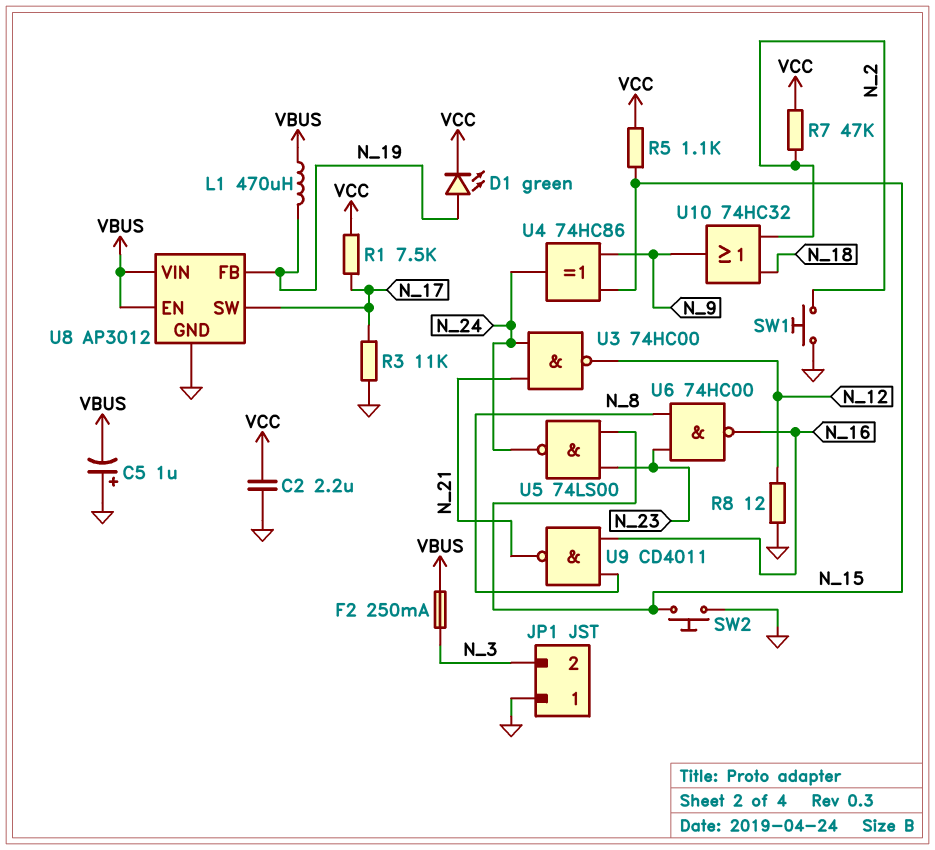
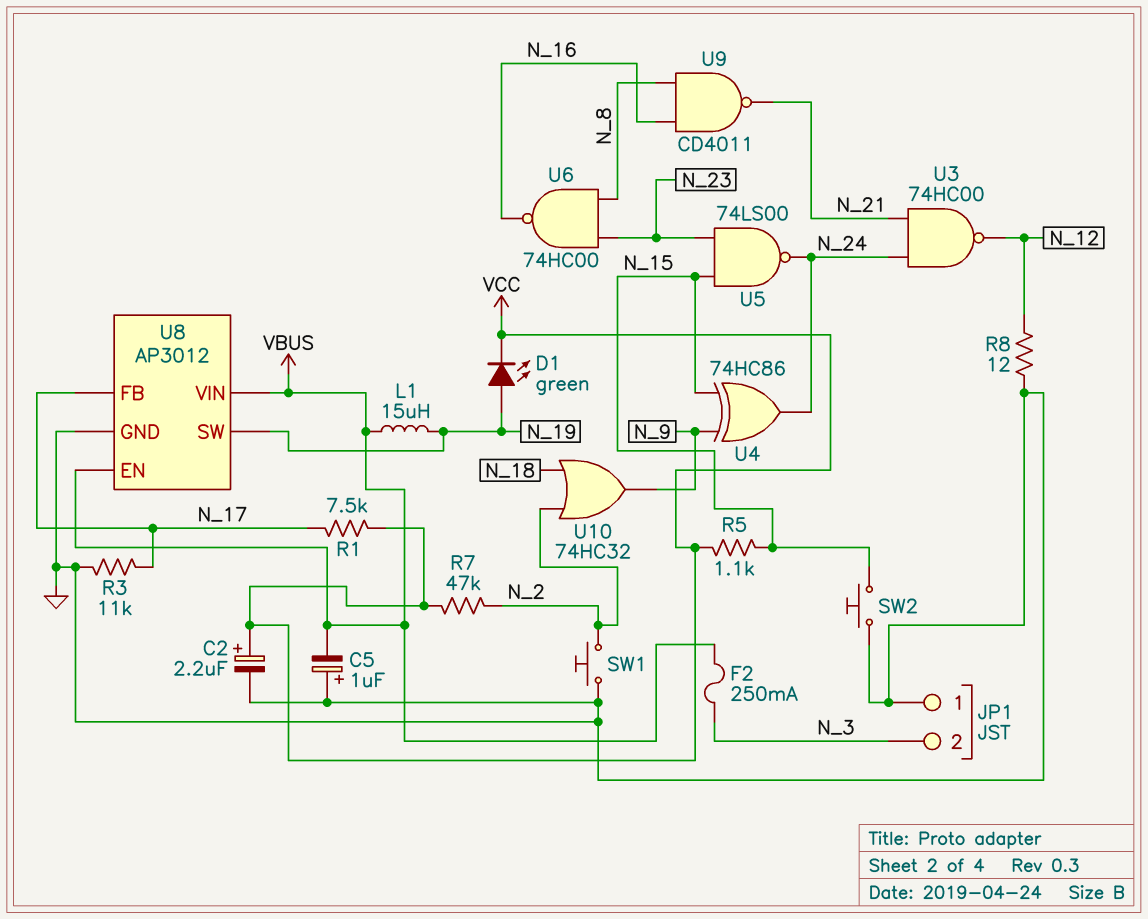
C2: 2.2uF (GND, VCC) -> 2.2uF (plus VCC, minus GND)
L1: 470uH (N_19, VBUS) -> 15uH (N_19, VBUS)
U8 pin FB: N_19 -> N_17
U8 pin SW: N_17 -> N_19

